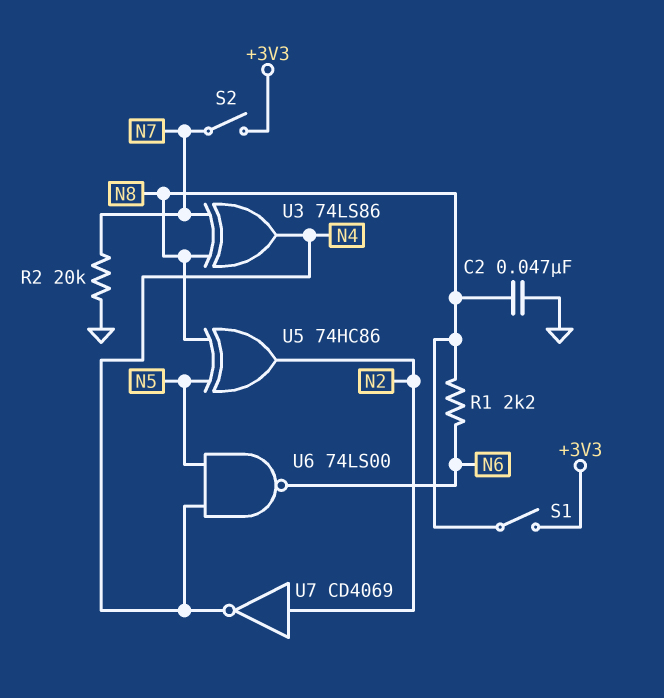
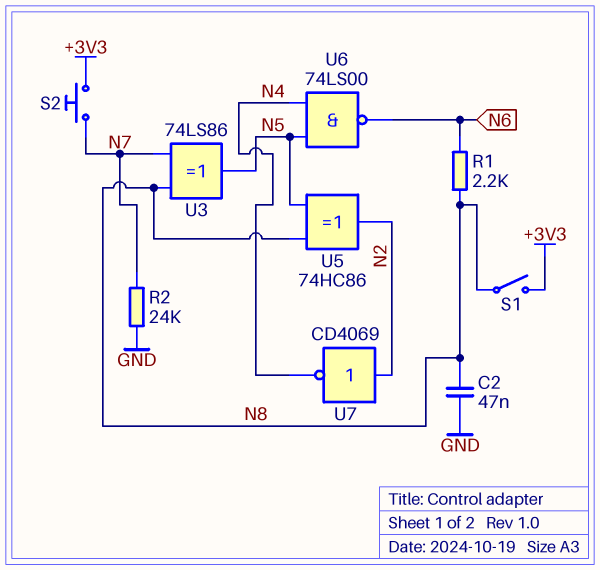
R2: 20k (GND, N7) -> 24k (GND, N7)
S2: switch (+3V3, N7) -> button (+3V3, N7)
U3: XOR 74LS86 (in N7, in N8, out N4) -> XOR 74LS86 (in N7, in N8, out N5)

